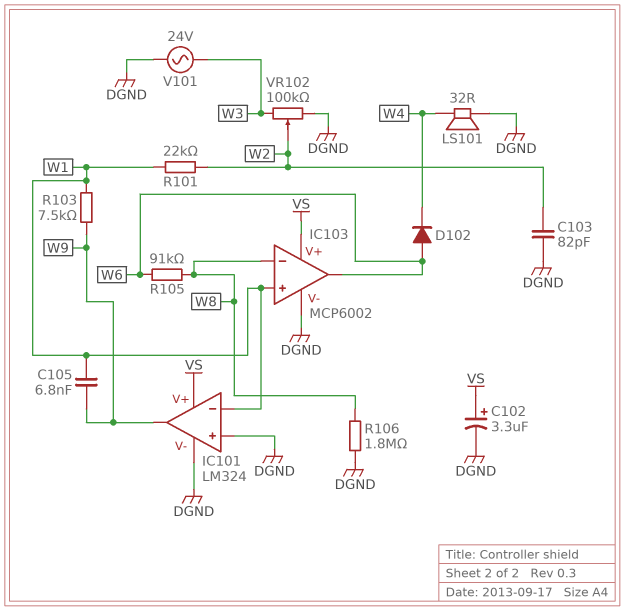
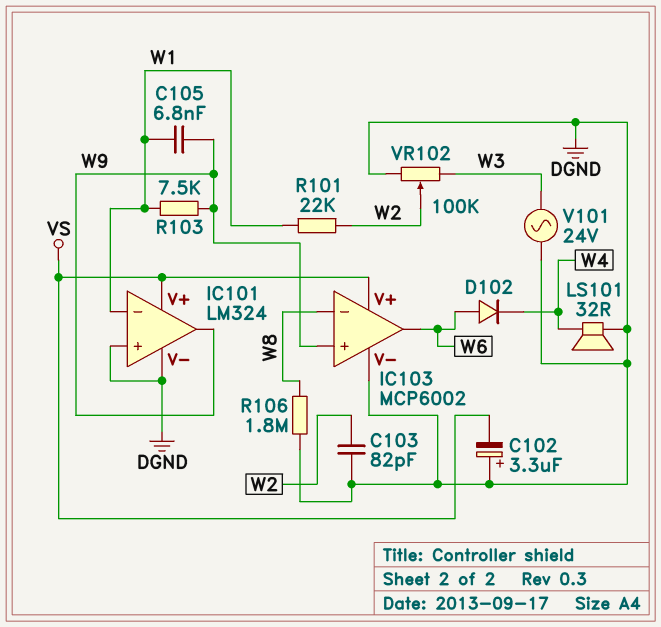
C102: 3.3uF (plus VS, minus DGND) -> 3.3uF (plus DGND, minus VS)
IC103 pin in+: W1 -> W9
R105: 91k (W6, W8) -> none

